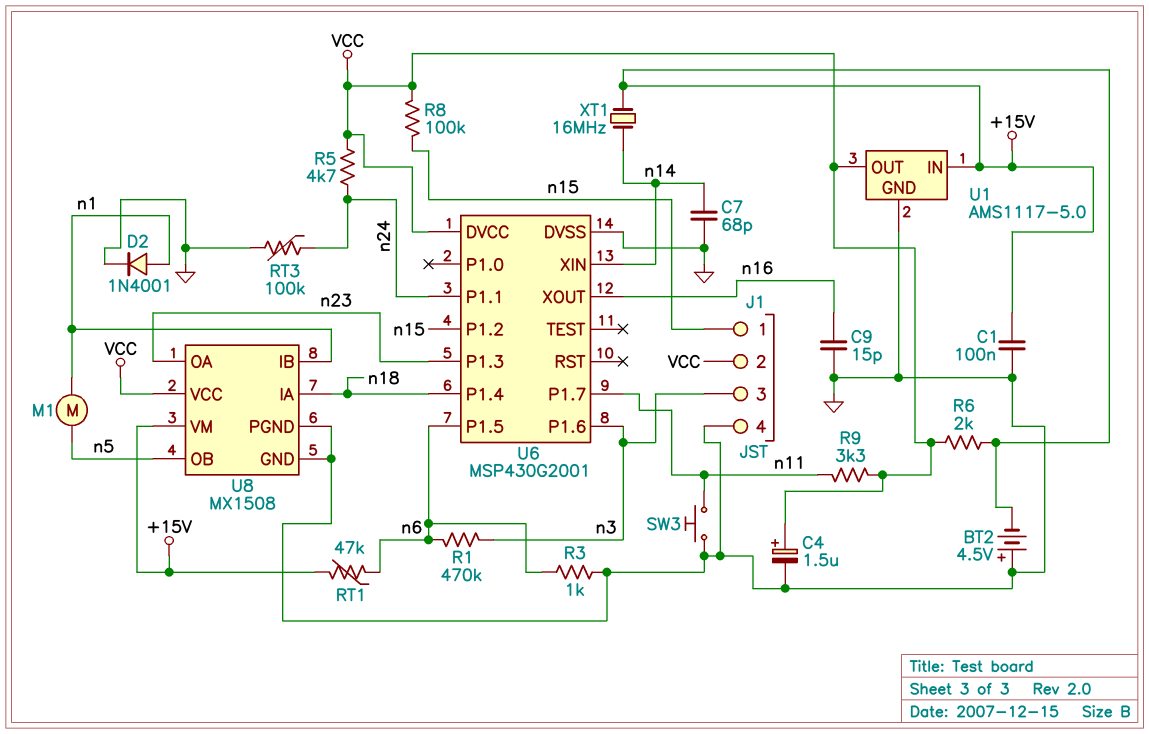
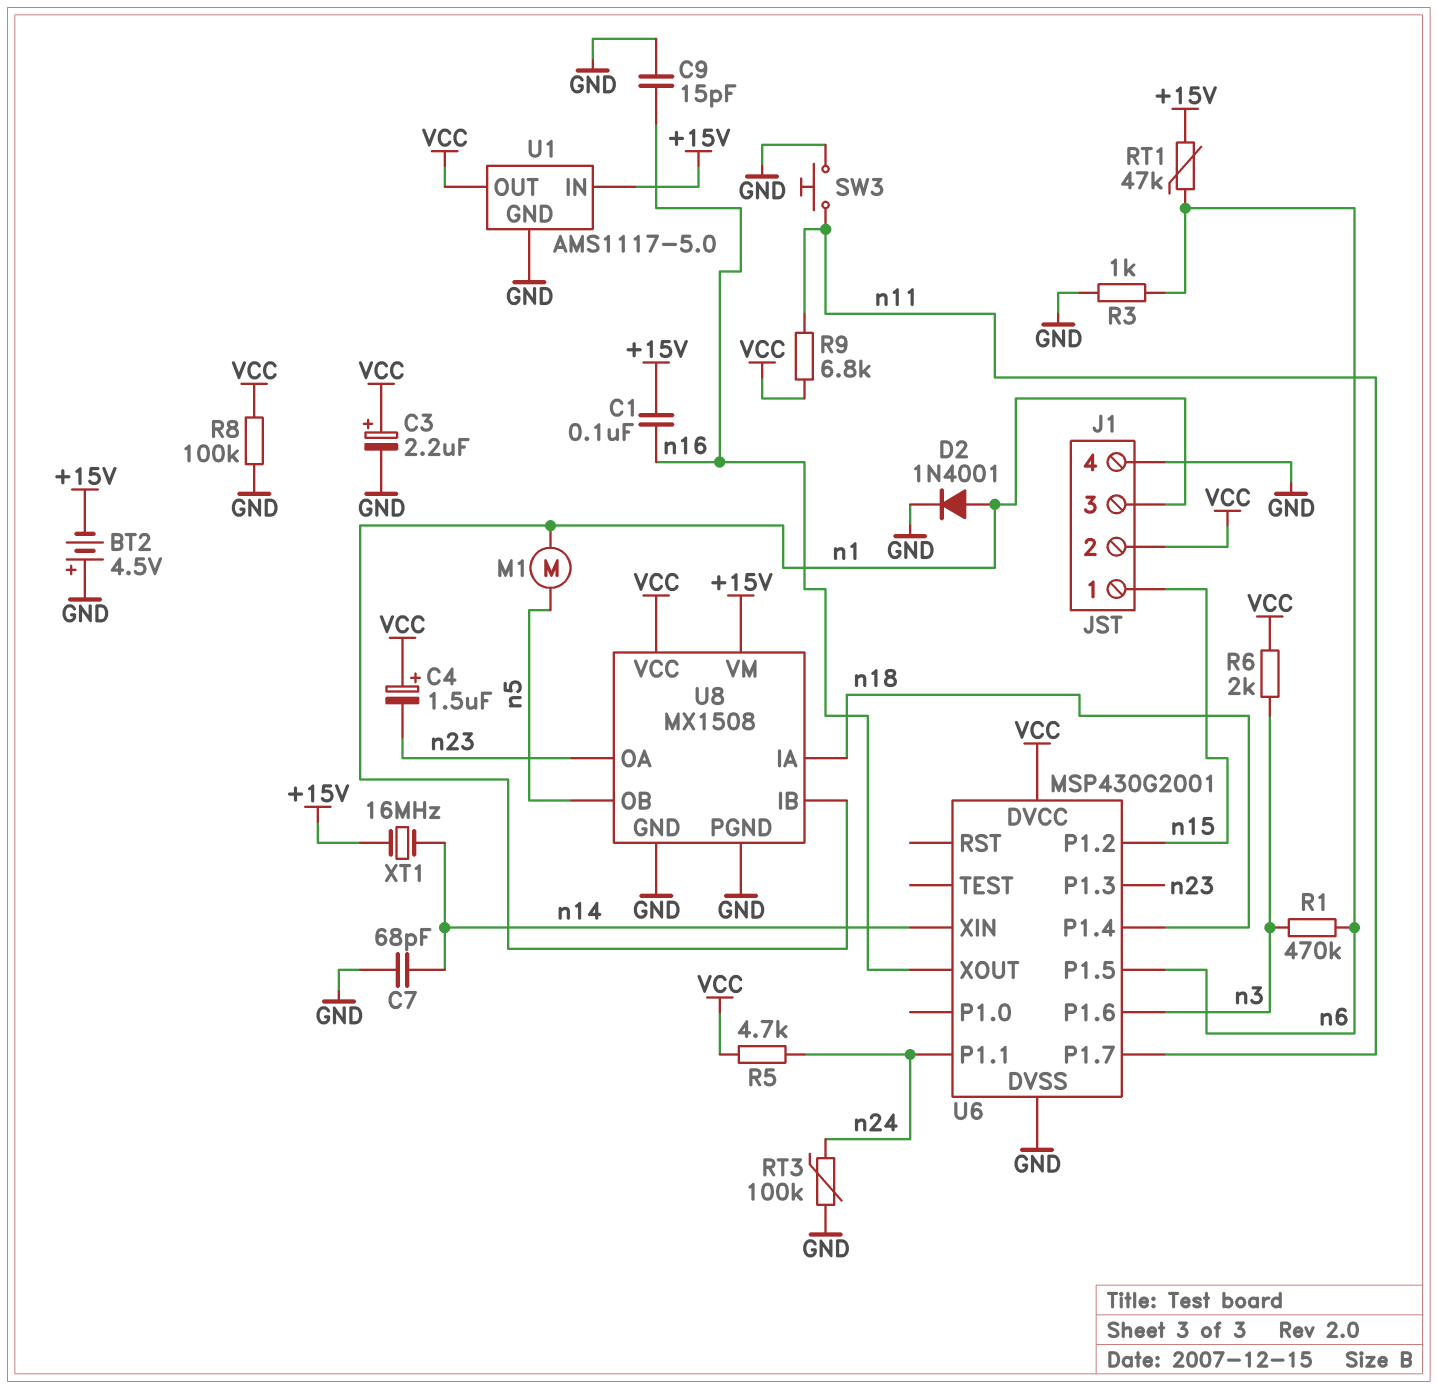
C1: 100nF (+15V, GND) -> 100nF (+15V, n16)
C3: none -> 2.2uF (plus VCC, minus GND)
C4: 1.5uF (plus VCC, minus GND) -> 1.5uF (plus VCC, minus n23)
J1 pin 3: n3 -> n1
R6: 2k (+15V, VCC) -> 2k (VCC, n3)
R8: 100k (VCC, n15) -> 100k (GND, VCC)
R9: 3.3k (VCC, n11) -> 6.8k (VCC, n11)

